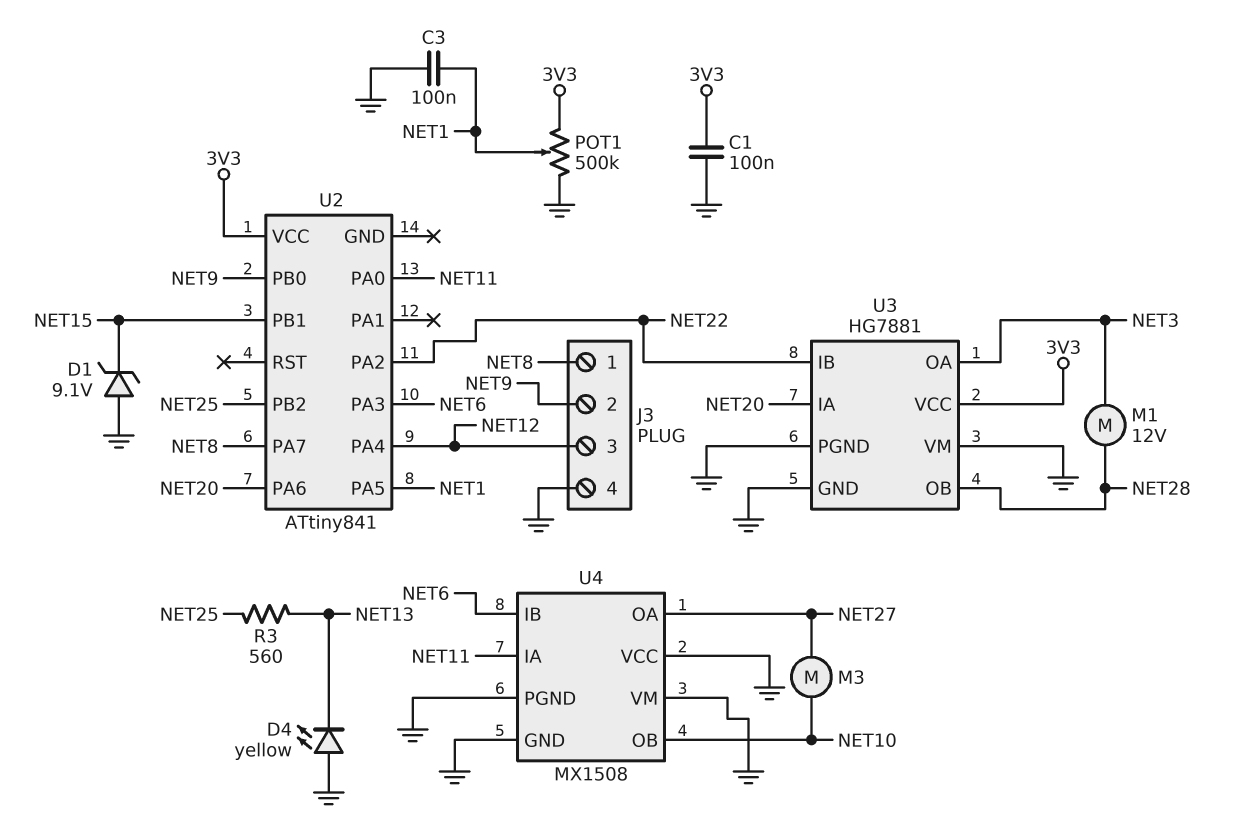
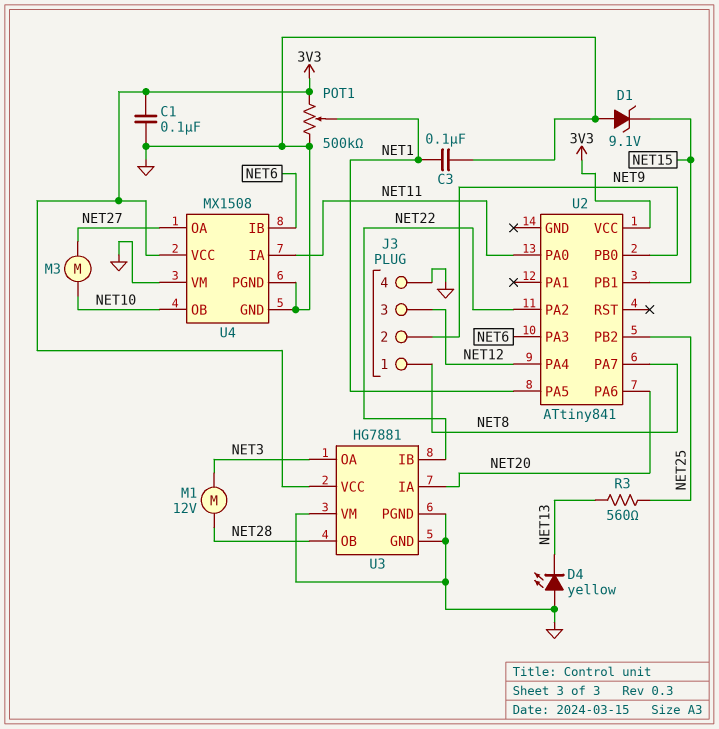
U4 pin VCC: GND -> 3V3

